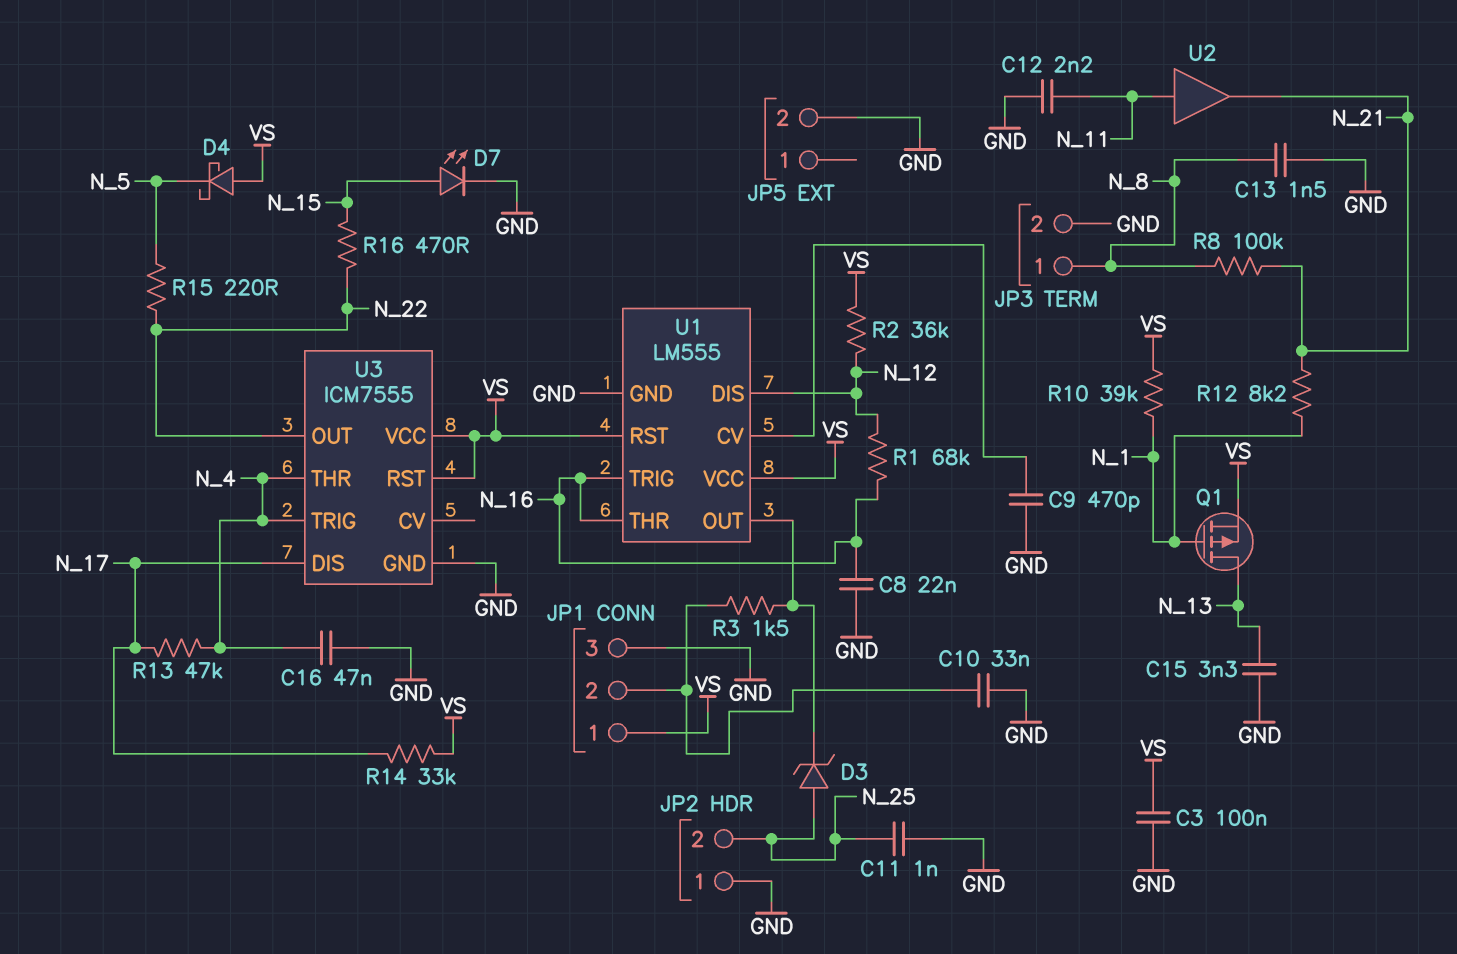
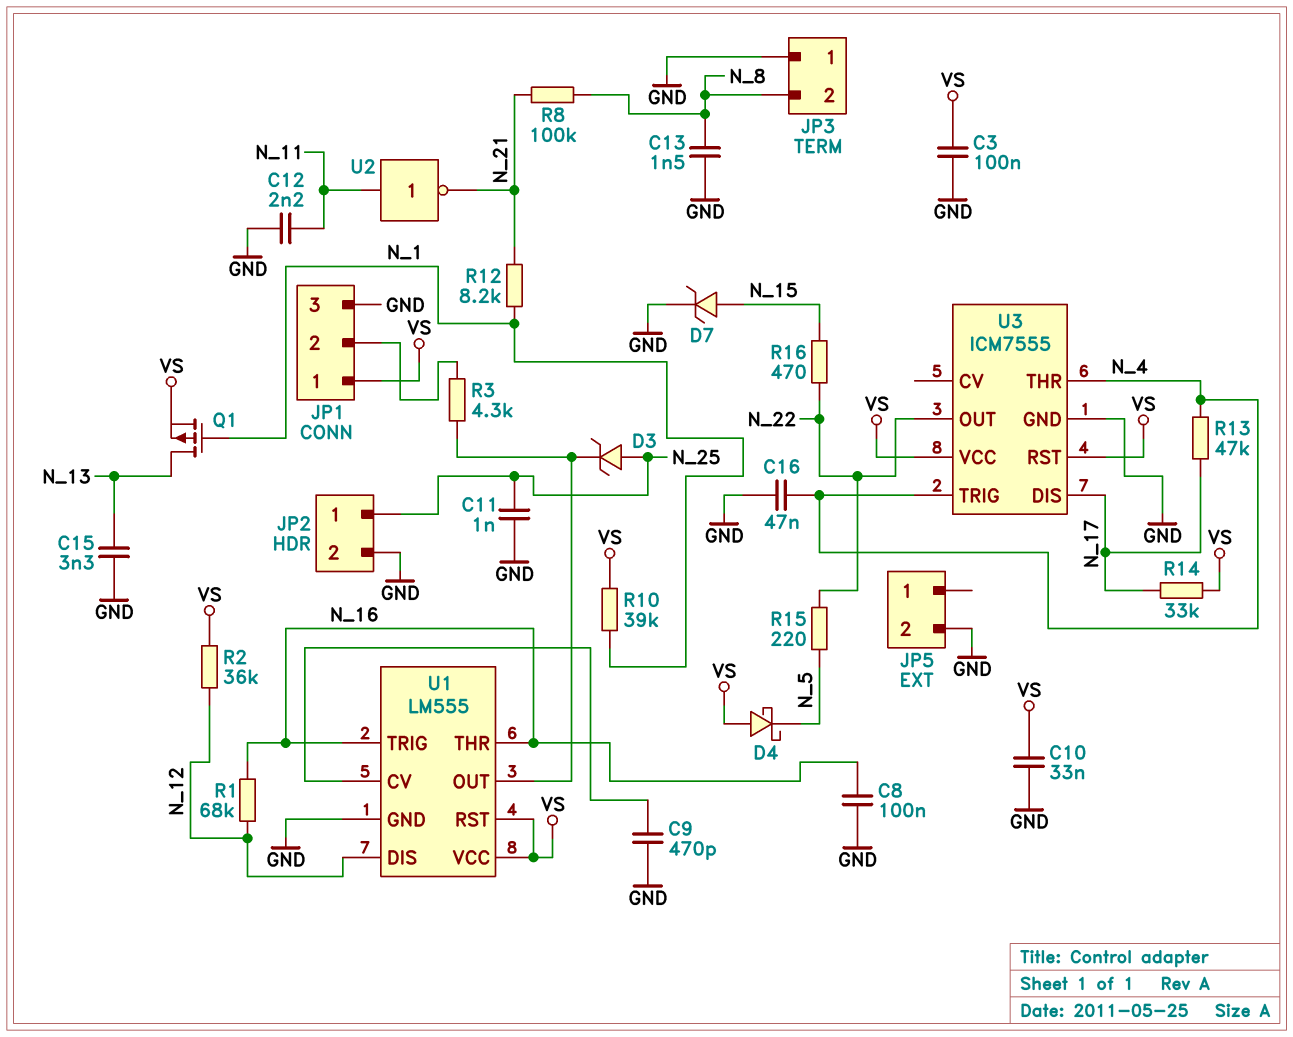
C8: 22nF (GND, N_16) -> 100nF (GND, N_16)
C10: 33nF (GND, JP1/2) -> 33nF (GND, VS)
D7: LED (A N_15, K GND) -> zener (A N_15, K GND)
JP2 pin 1: GND -> N_25
JP2 pin 2: N_25 -> GND
JP3 pin 1: N_8 -> GND
JP3 pin 2: GND -> N_8
R3: 1.5k (JP1/2, U1/OUT) -> 4.3k (JP1/2, U1/OUT)
U2: buffer (in N_11, out N_21) -> NOT (in N_11, out N_21)

